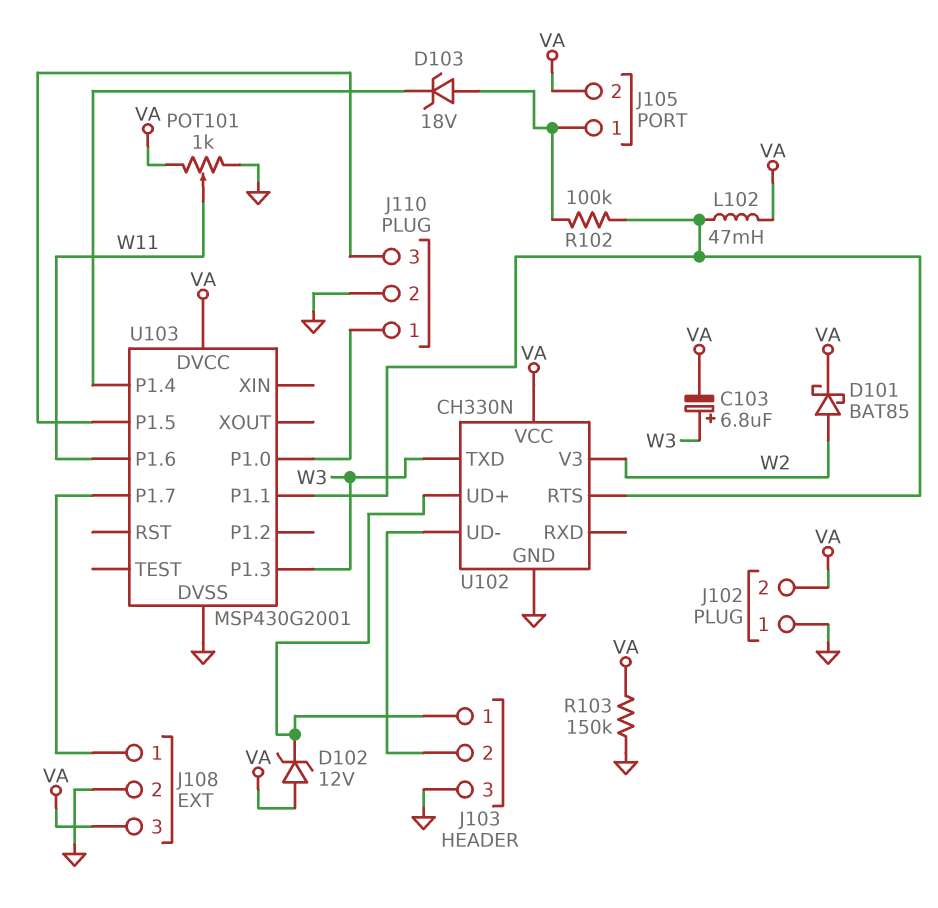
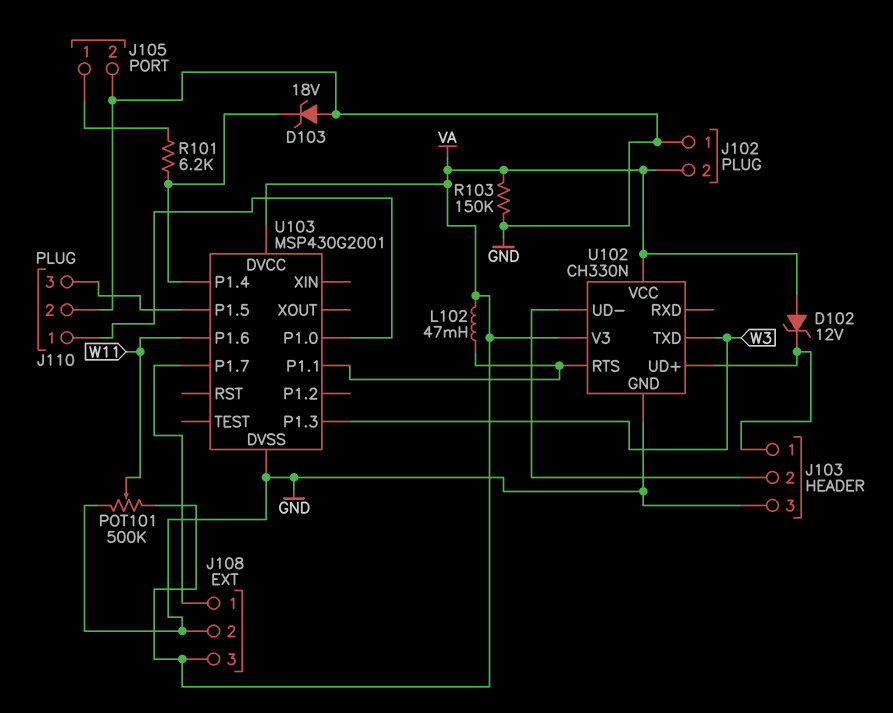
C103: 6.8uF (plus W3, minus VA) -> none
D101: schottky BAT85 (A W2, K VA) -> none
D103: zener 18V (A J105/1, K U103/P1.4) -> zener 18V (A GND, K U103/P1.4)
J105 pin 2: VA -> GND
POT101: 1k (GND, VA, wiper W11) -> 500k (GND, VA, wiper W11)
R101: none -> 6.2k (J105/1, U103/P1.4)
R102: 100k (J105/1, U102/RTS) -> none
U102 pin V3: W2 -> VA

